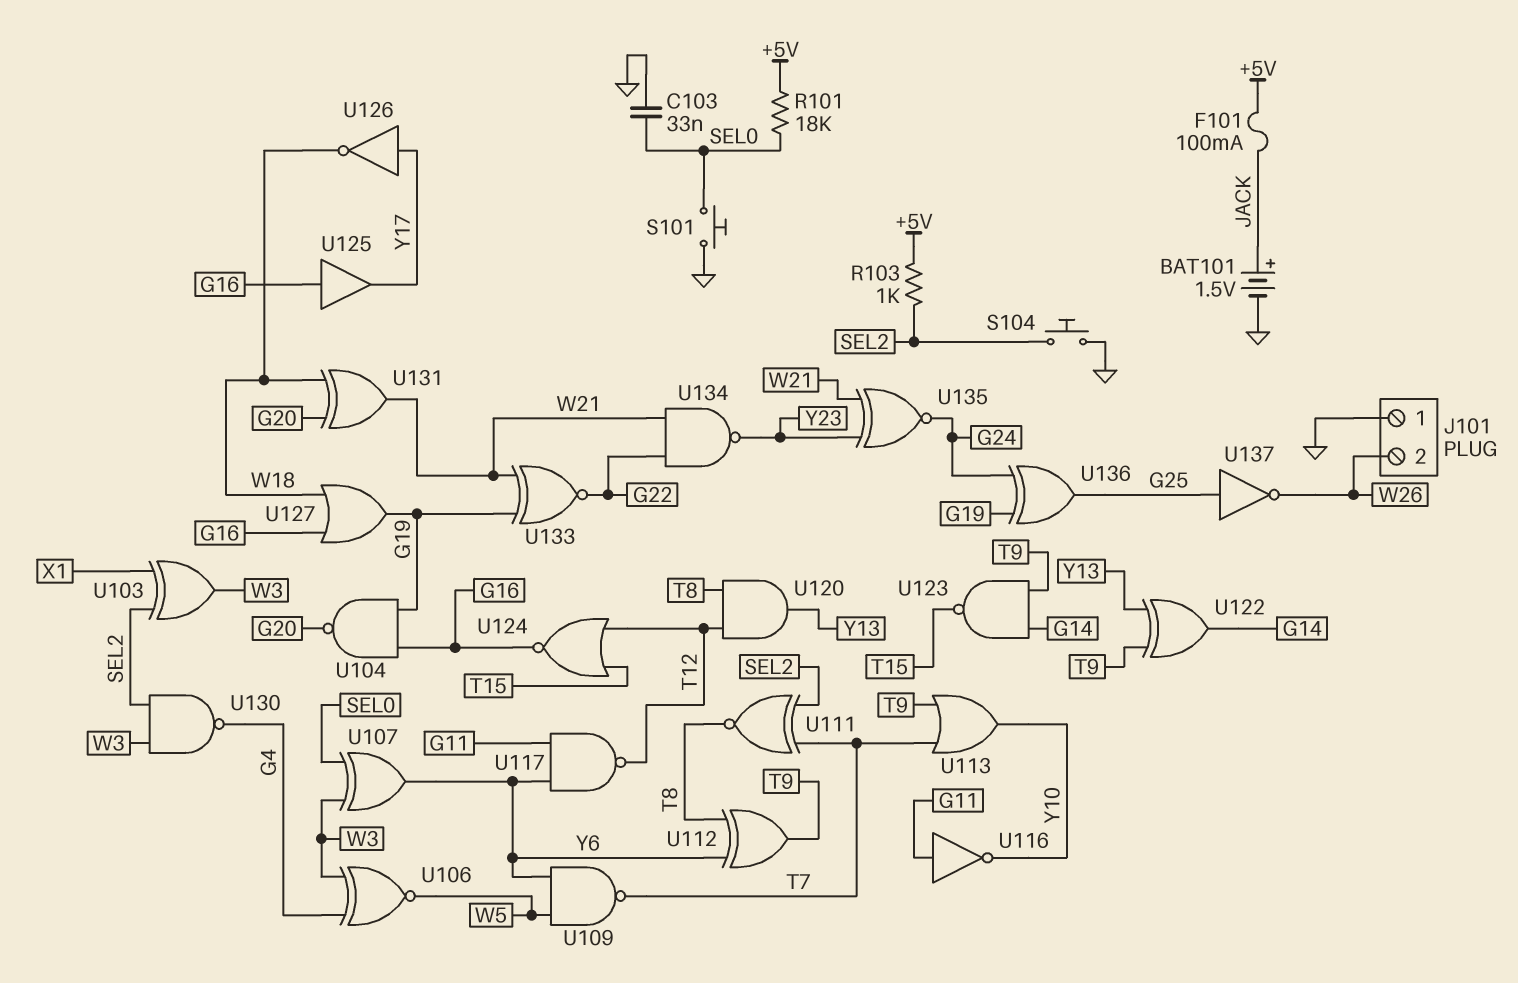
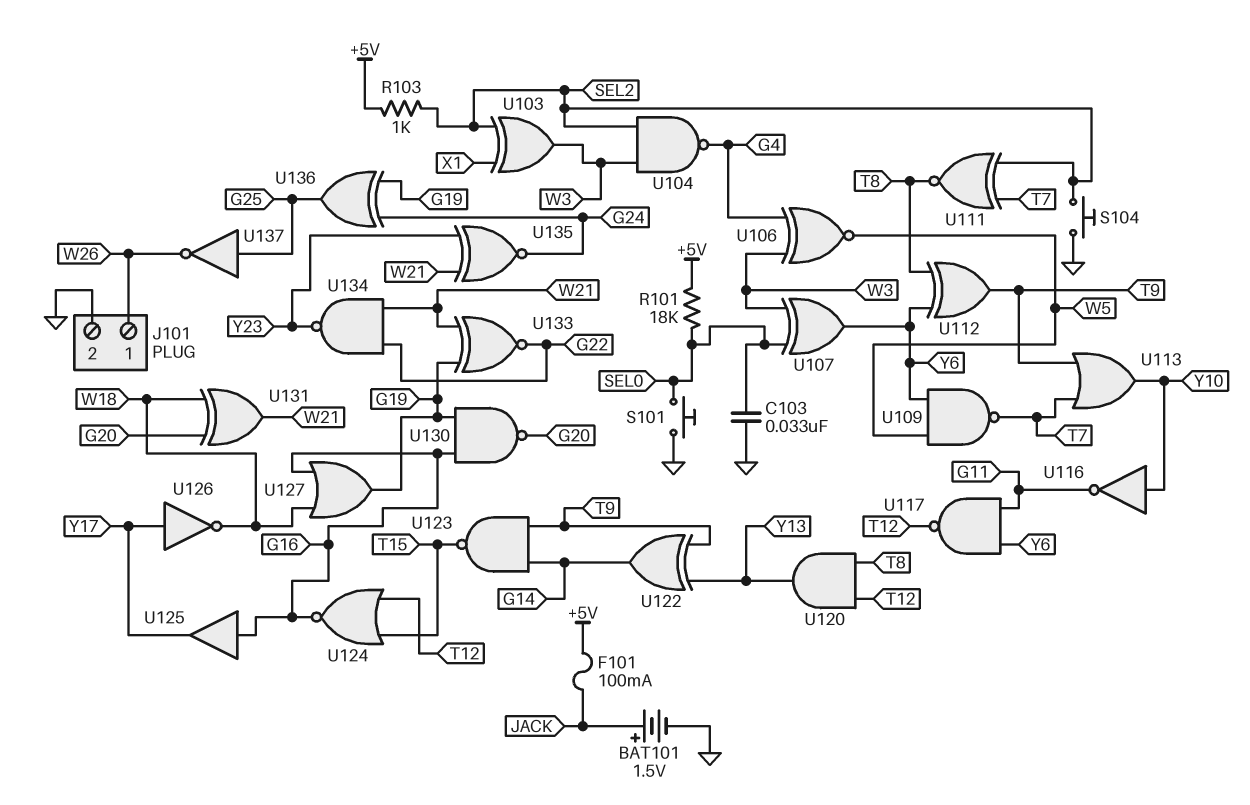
J101 pin 1: GND -> W26
J101 pin 2: W26 -> GND
U104: NAND (in G16, in G19, out G20) -> NAND (in SEL2, in W3, out G4)
U116: NOT (in G11, out Y10) -> NOT (in Y10, out G11)
U130: NAND (in SEL2, in W3, out G4) -> NAND (in G16, in G19, out G20)

